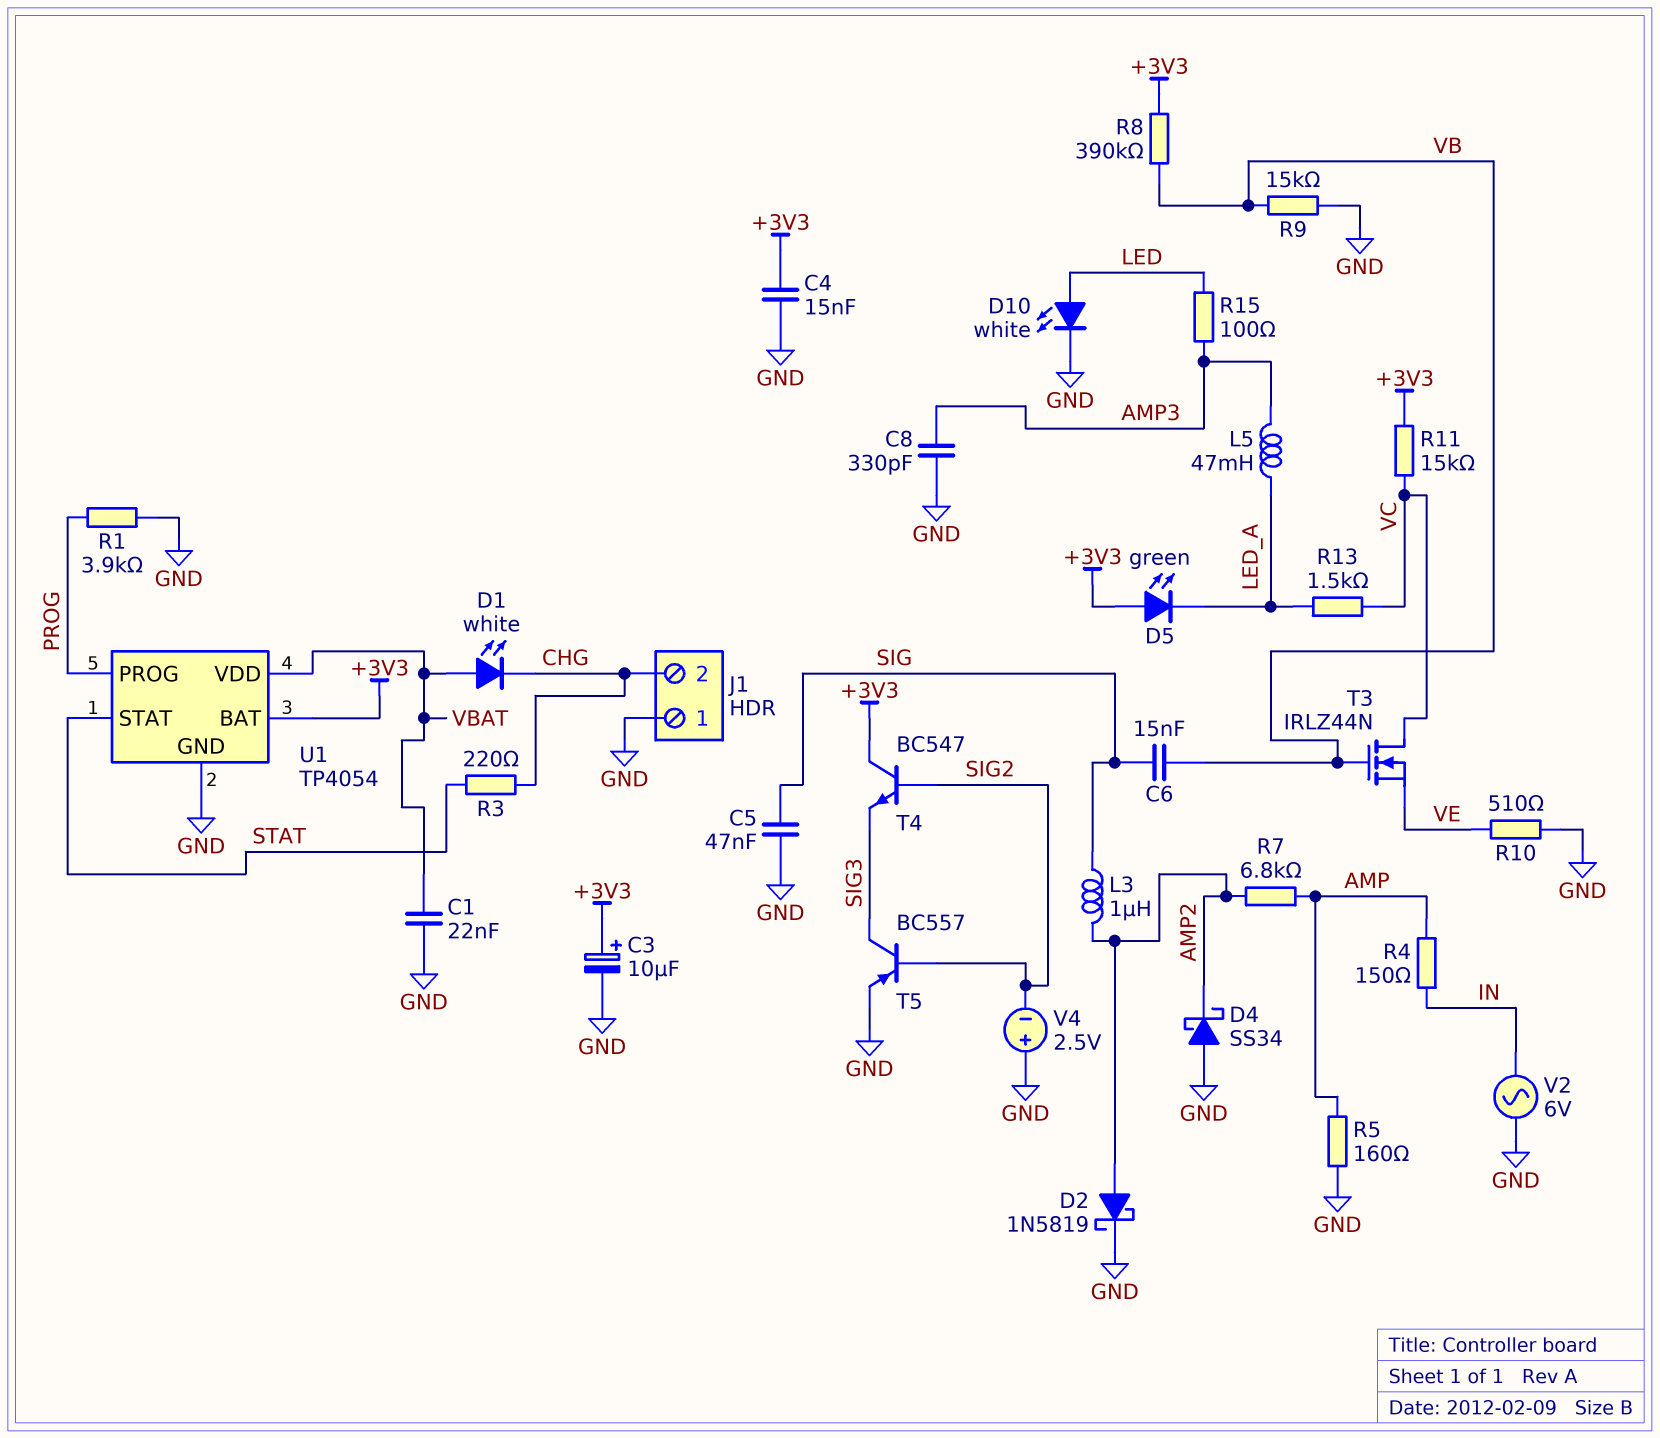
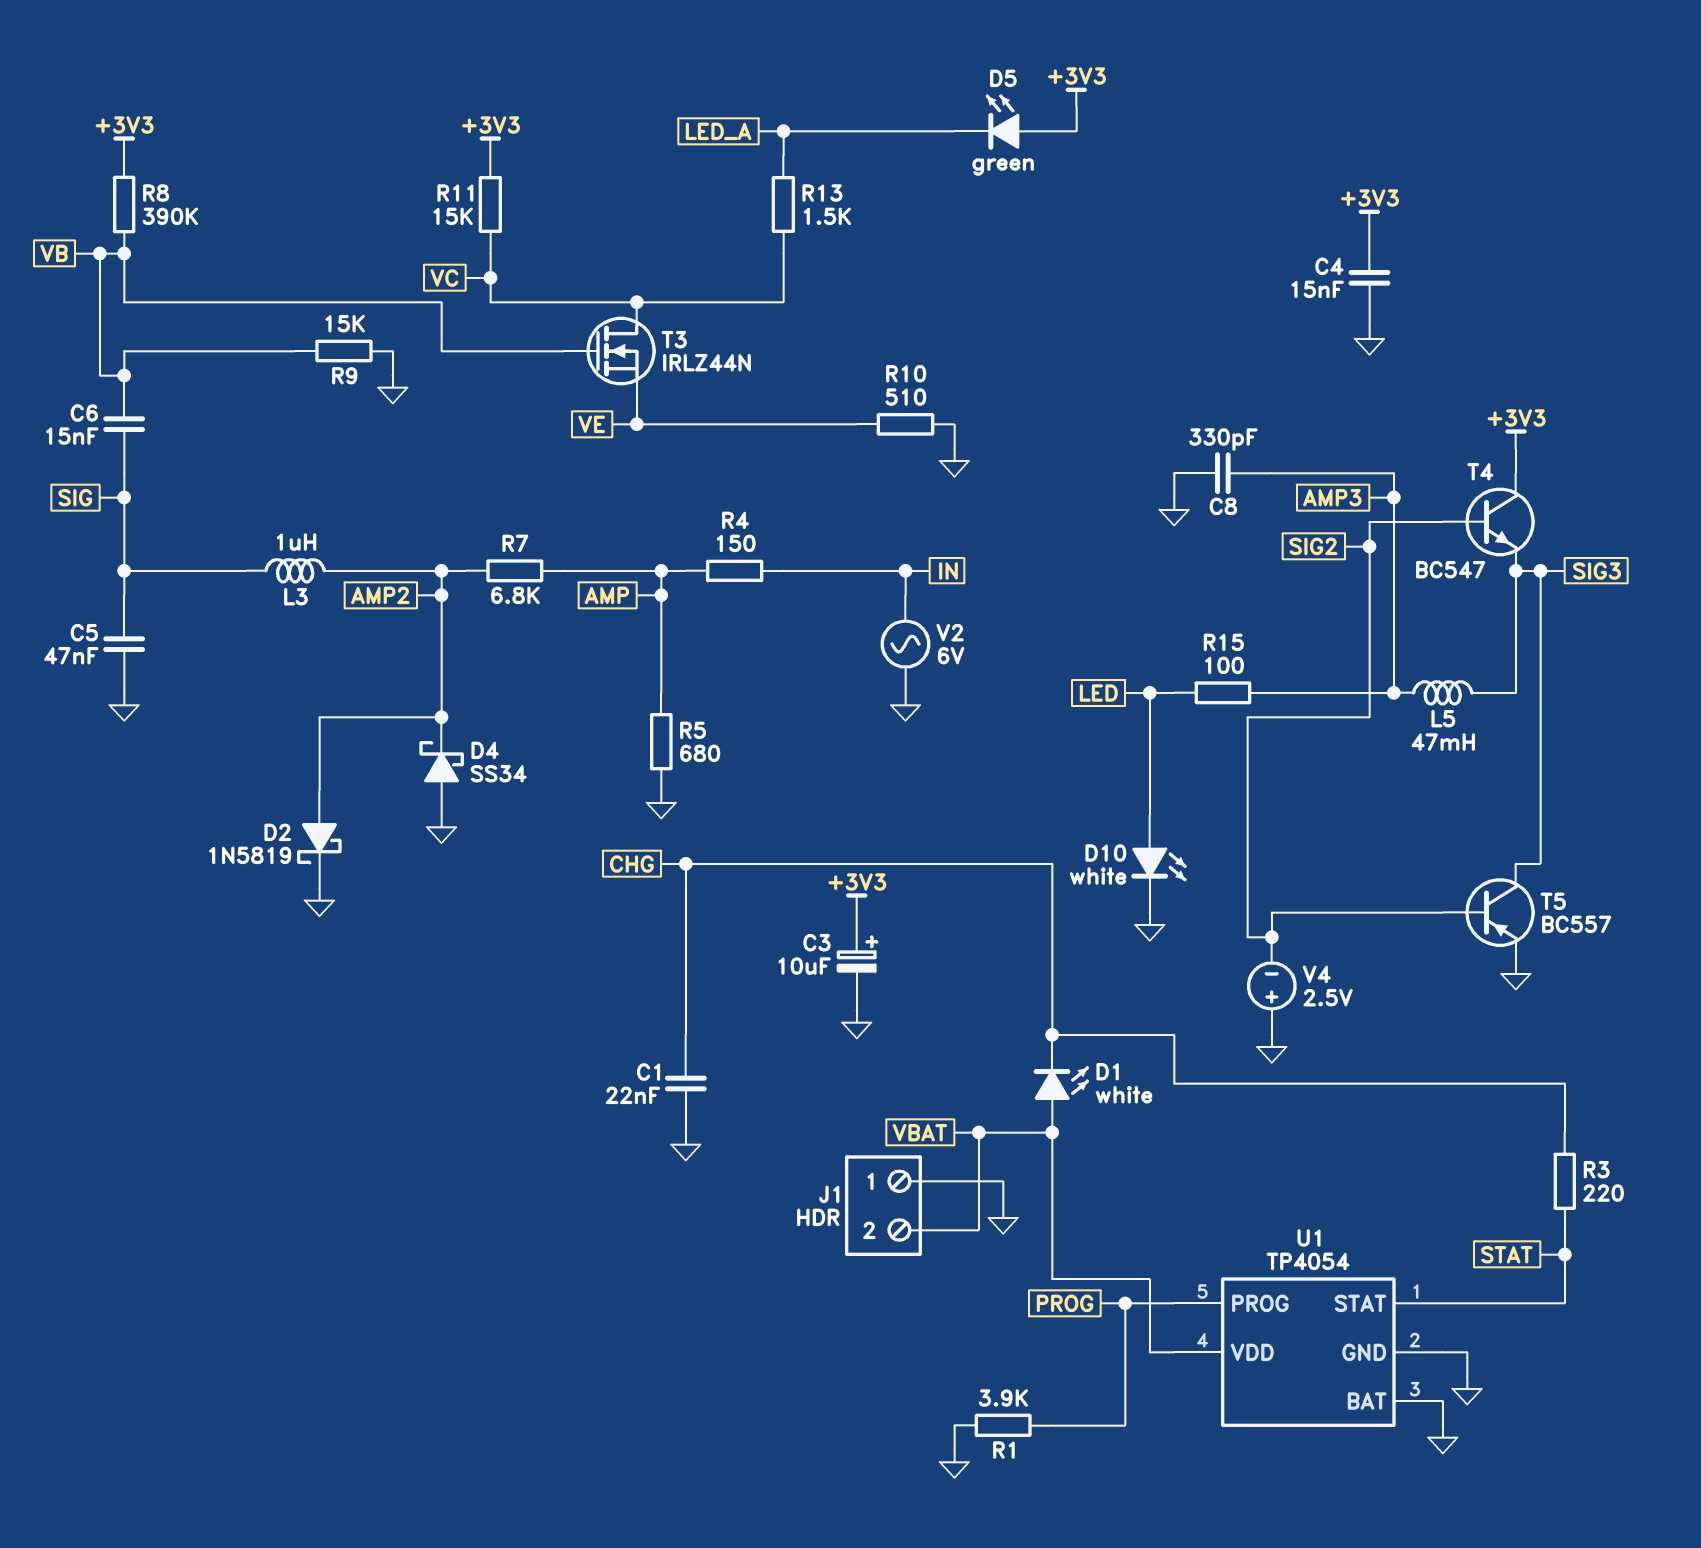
C1: 22nF (GND, VBAT) -> 22nF (CHG, GND)
J1 pin 2: CHG -> VBAT
L5: 47mH (AMP3, LED_A) -> 47mH (AMP3, SIG3)
R5: 160 (AMP, GND) -> 680 (AMP, GND)
U1 pin BAT: +3V3 -> GND

